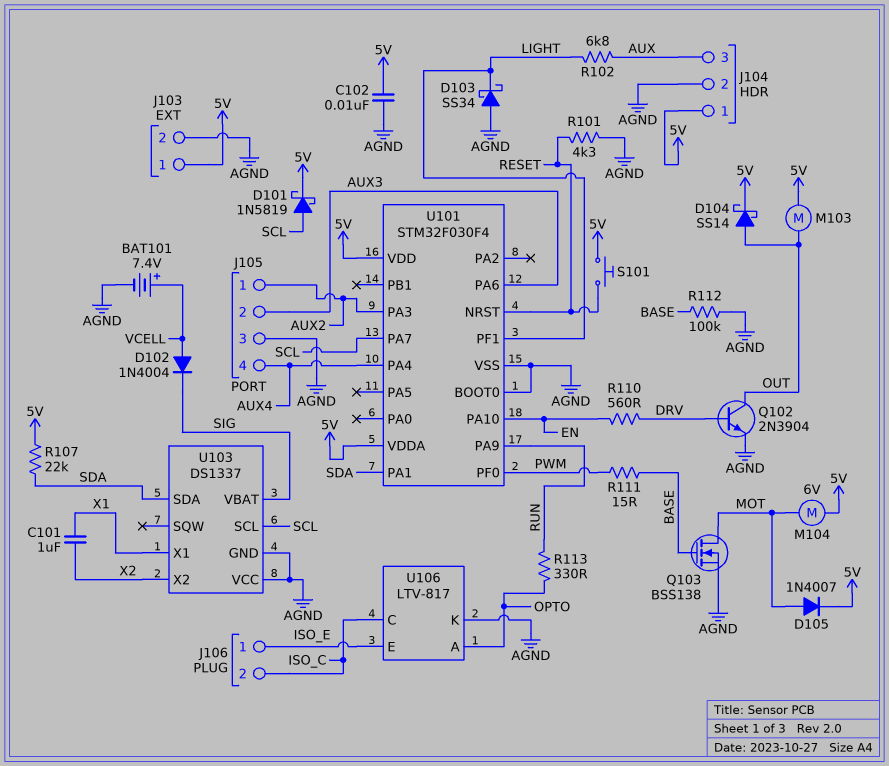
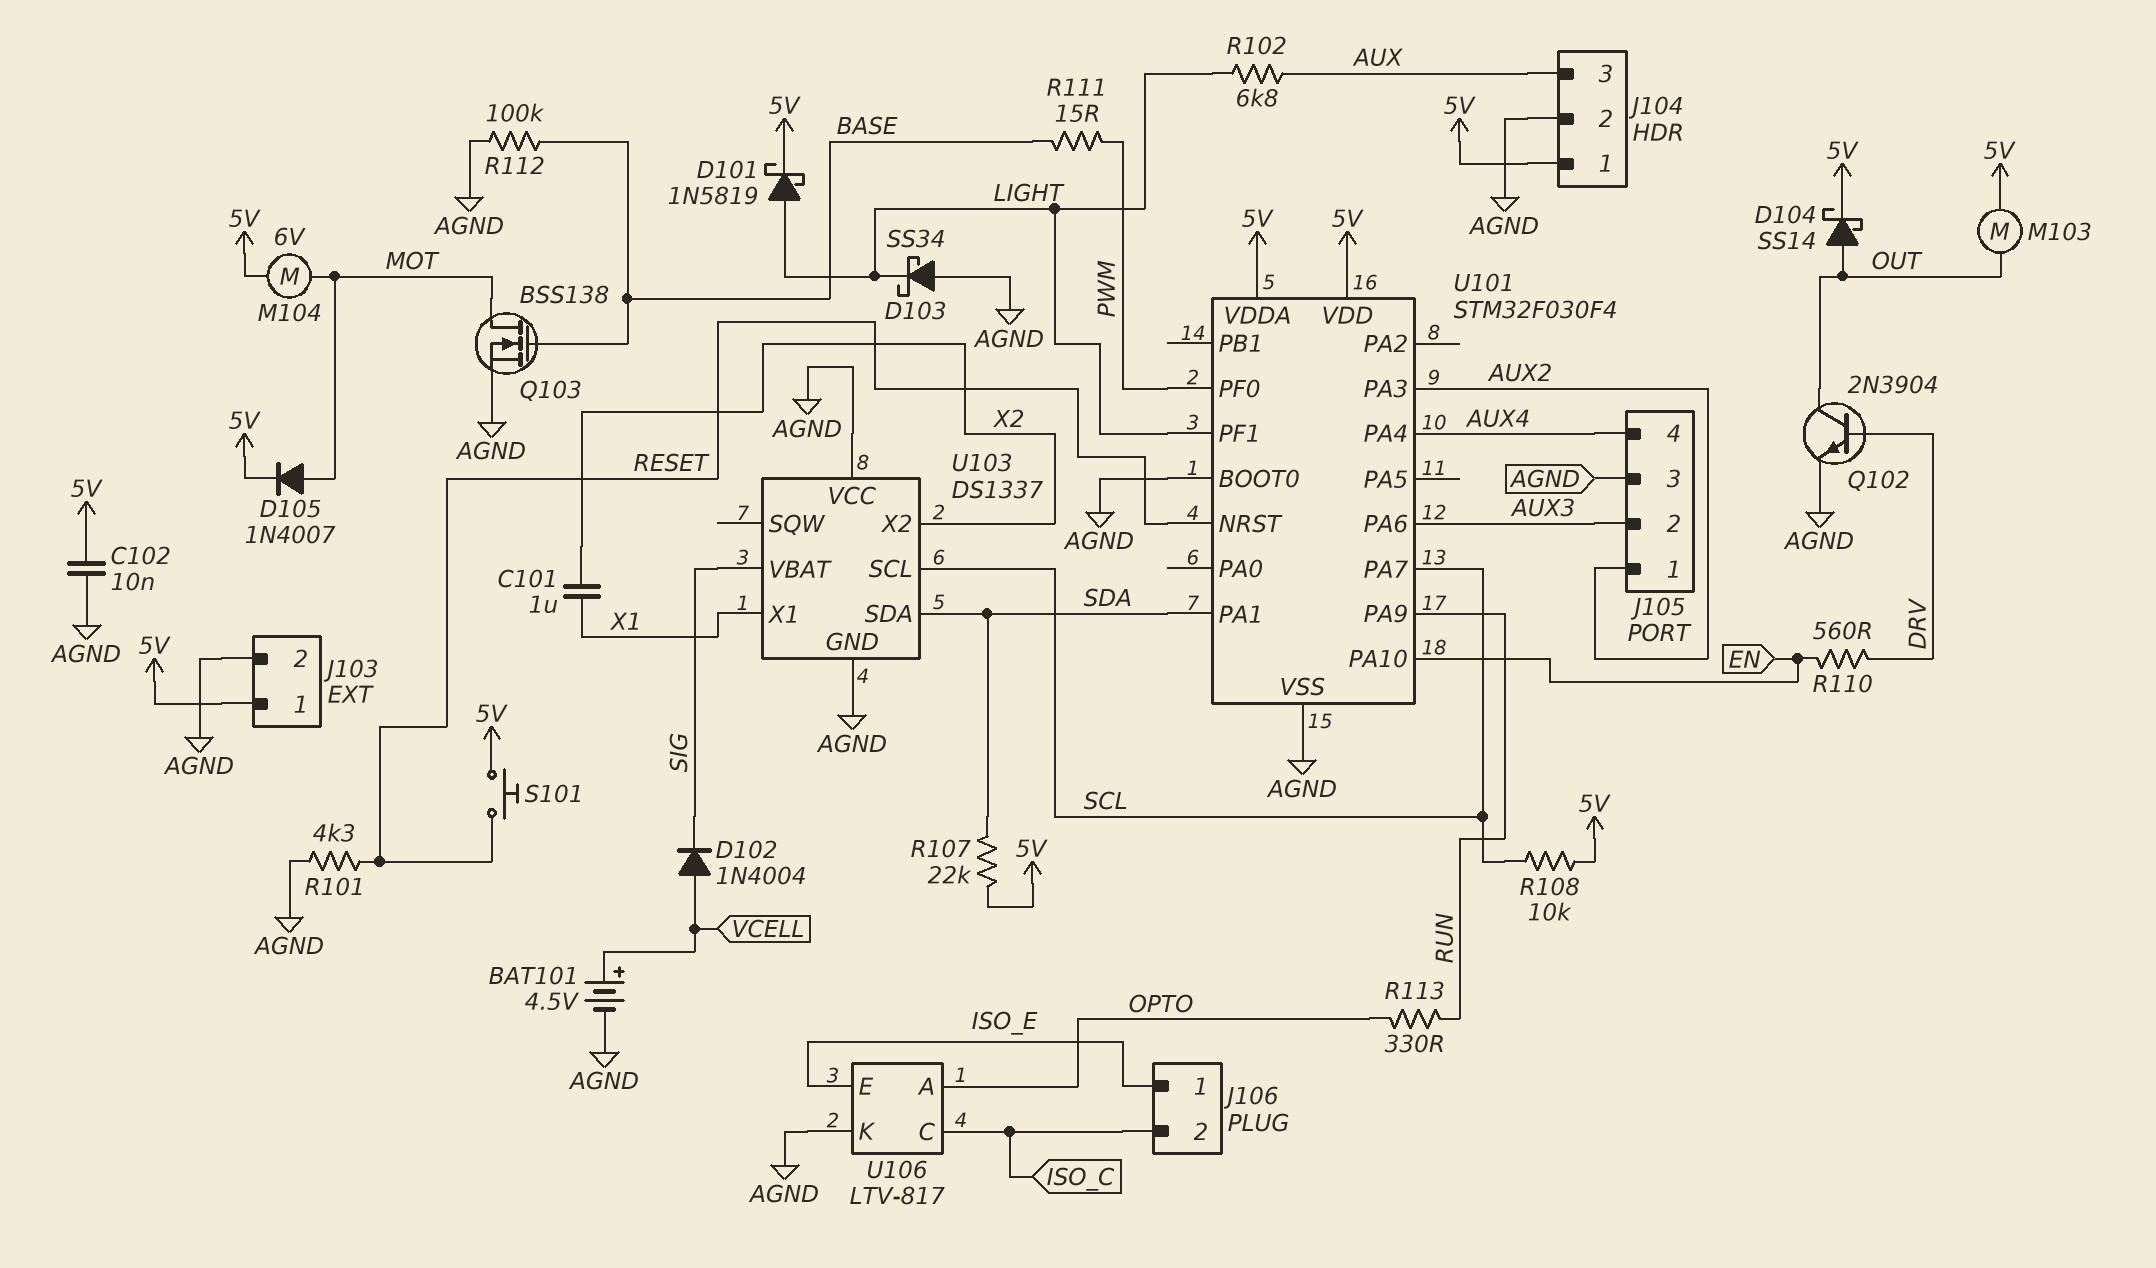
BAT101: 7.4V (plus VCELL, minus AGND) -> 4.5V (plus VCELL, minus AGND)
D101: schottky 1N5819 (A SCL, K 5V) -> schottky 1N5819 (A LIGHT, K 5V)
R108: none -> 10k (5V, SCL)

